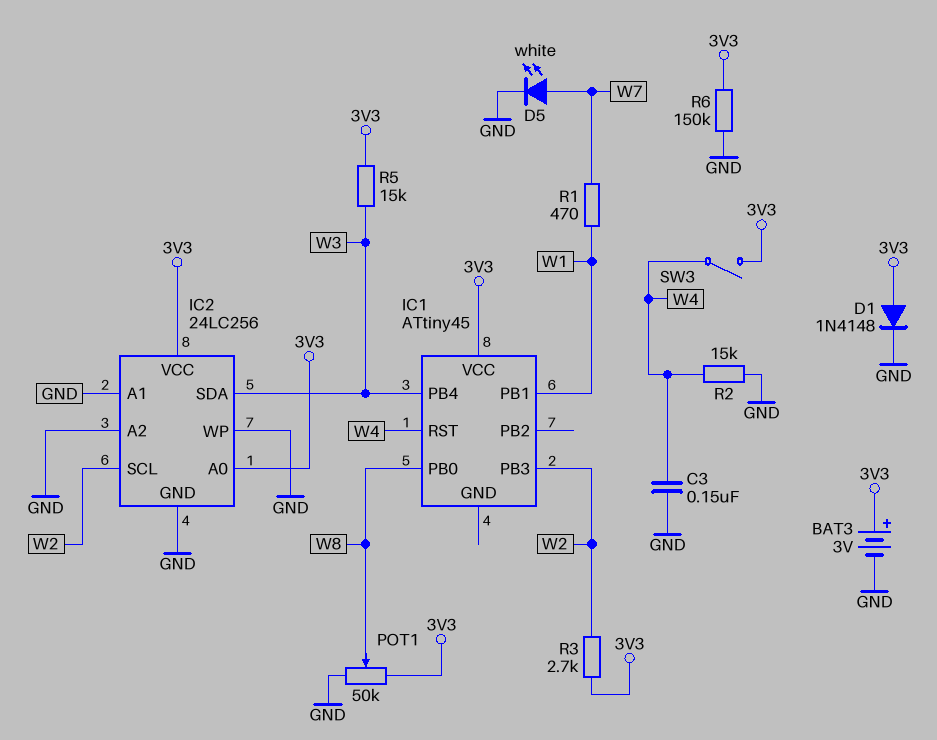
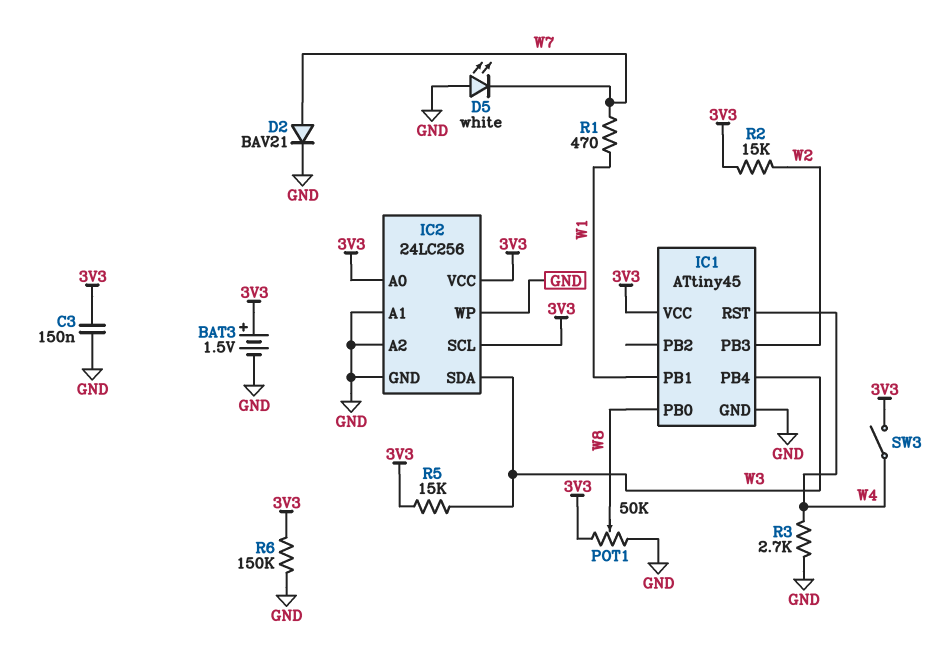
BAT3: 3V (plus 3V3, minus GND) -> 1.5V (plus 3V3, minus GND)
C3: 150nF (GND, W4) -> 150nF (3V3, GND)
D1: diode 1N4148 (A 3V3, K GND) -> none
D2: none -> diode BAV21 (A W7, K GND)
D5: LED white (A W7, K GND) -> LED white (A GND, K W7)
IC1 pin GND: none -> GND
IC2 pin SCL: W2 -> 3V3
R2: 15k (GND, W4) -> 15k (3V3, W2)
R3: 2.7k (3V3, W2) -> 2.7k (GND, W4)

